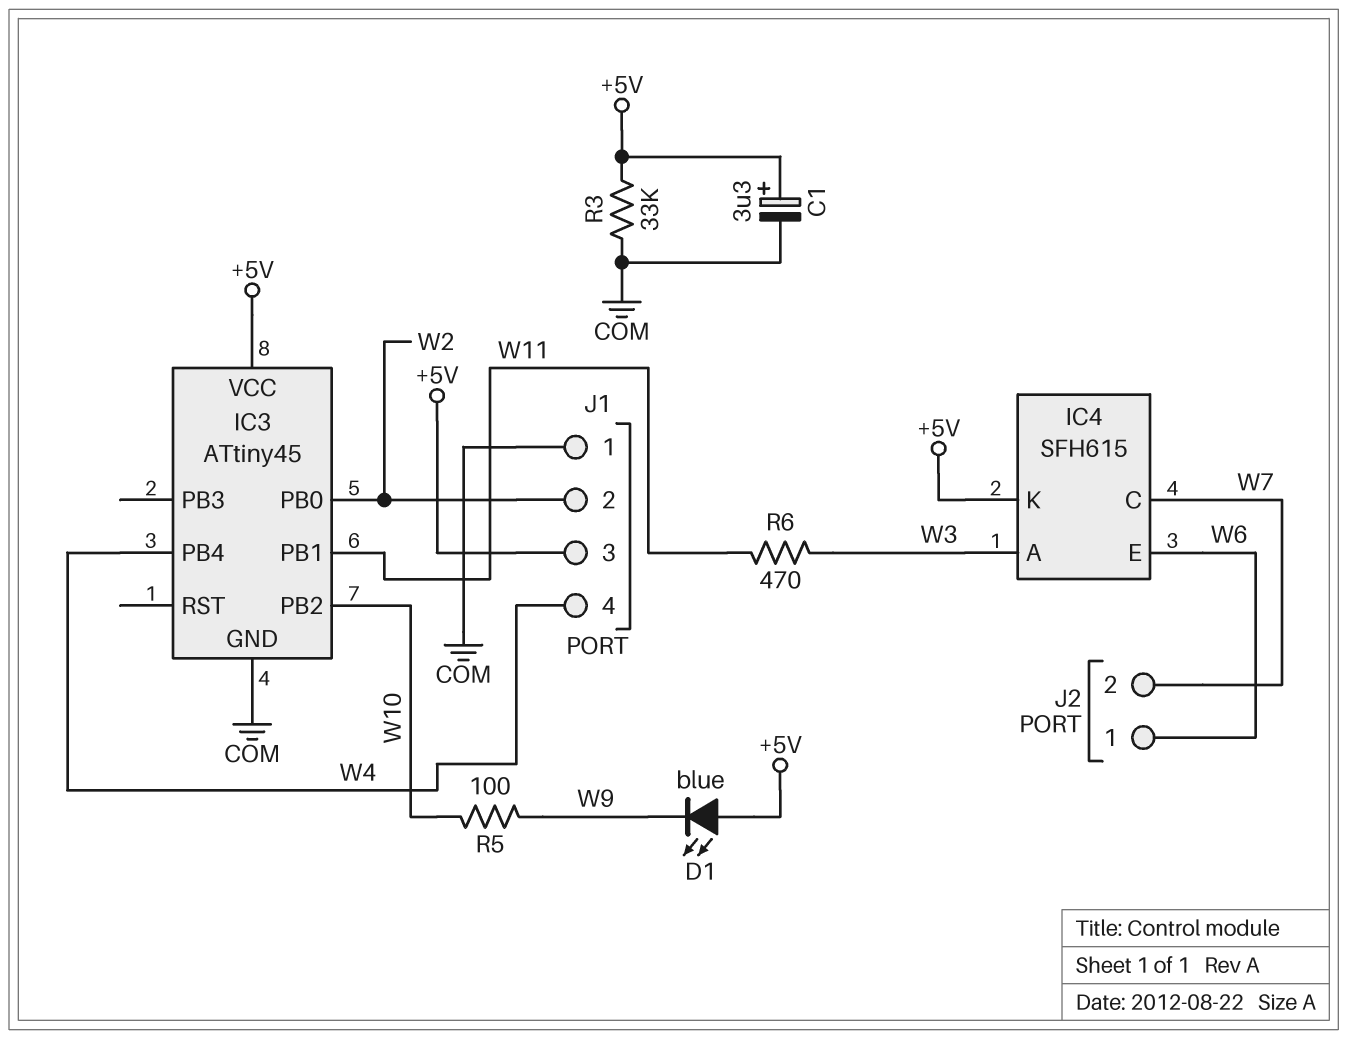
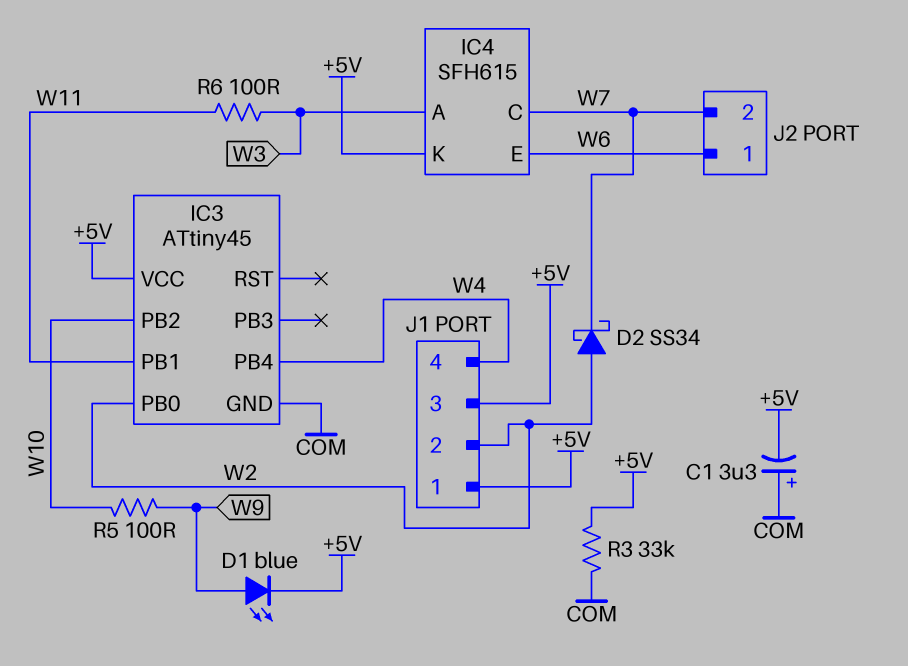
C1: 3.3uF (plus +5V, minus COM) -> 3.3uF (plus COM, minus +5V)
D1: LED blue (A +5V, K W9) -> LED blue (A W9, K +5V)
D2: none -> schottky SS34 (A W2, K W7)
J1 pin 1: COM -> +5V
R6: 470 (W3, W11) -> 100 (W3, W11)

